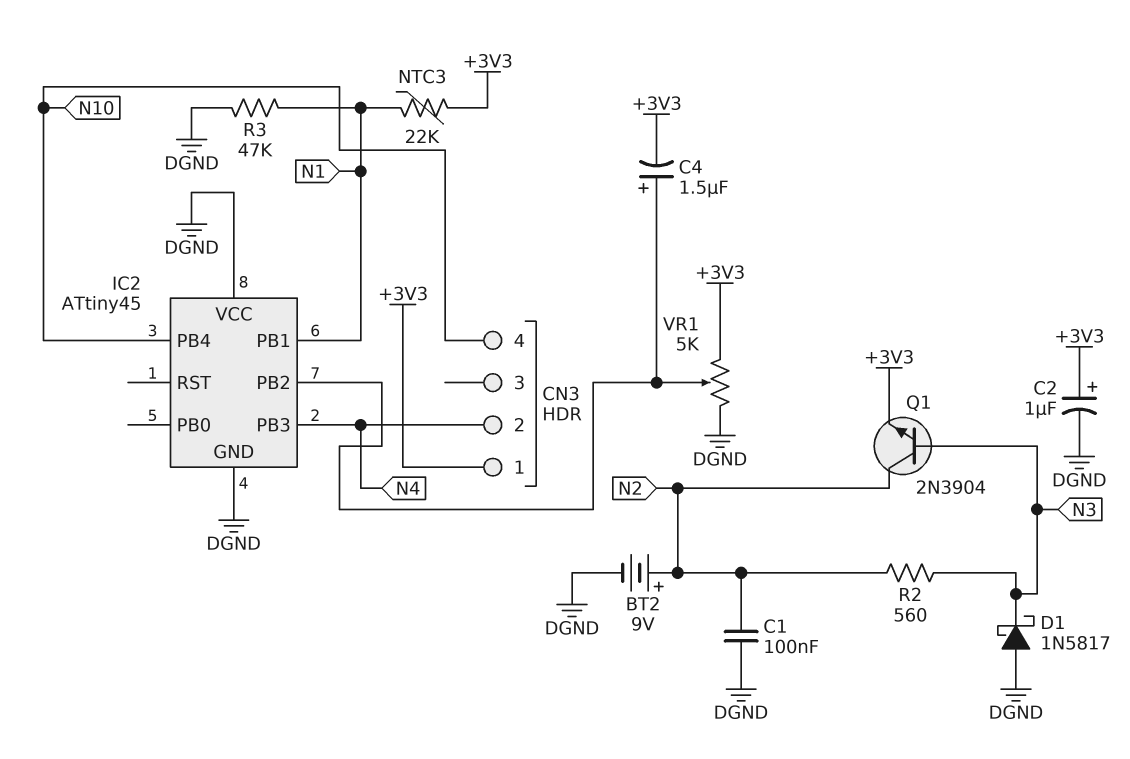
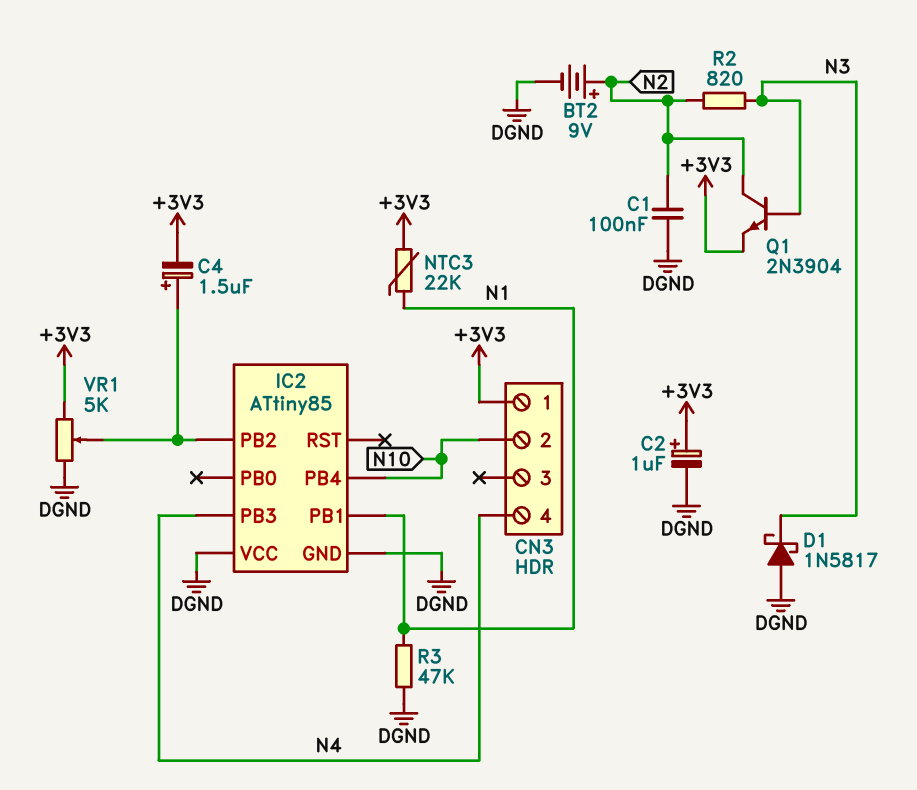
CN3 pin 2: N4 -> N10
CN3 pin 4: N10 -> N4
IC2: ATtiny45 -> ATtiny85
R2: 560 (N2, N3) -> 820 (N2, N3)

